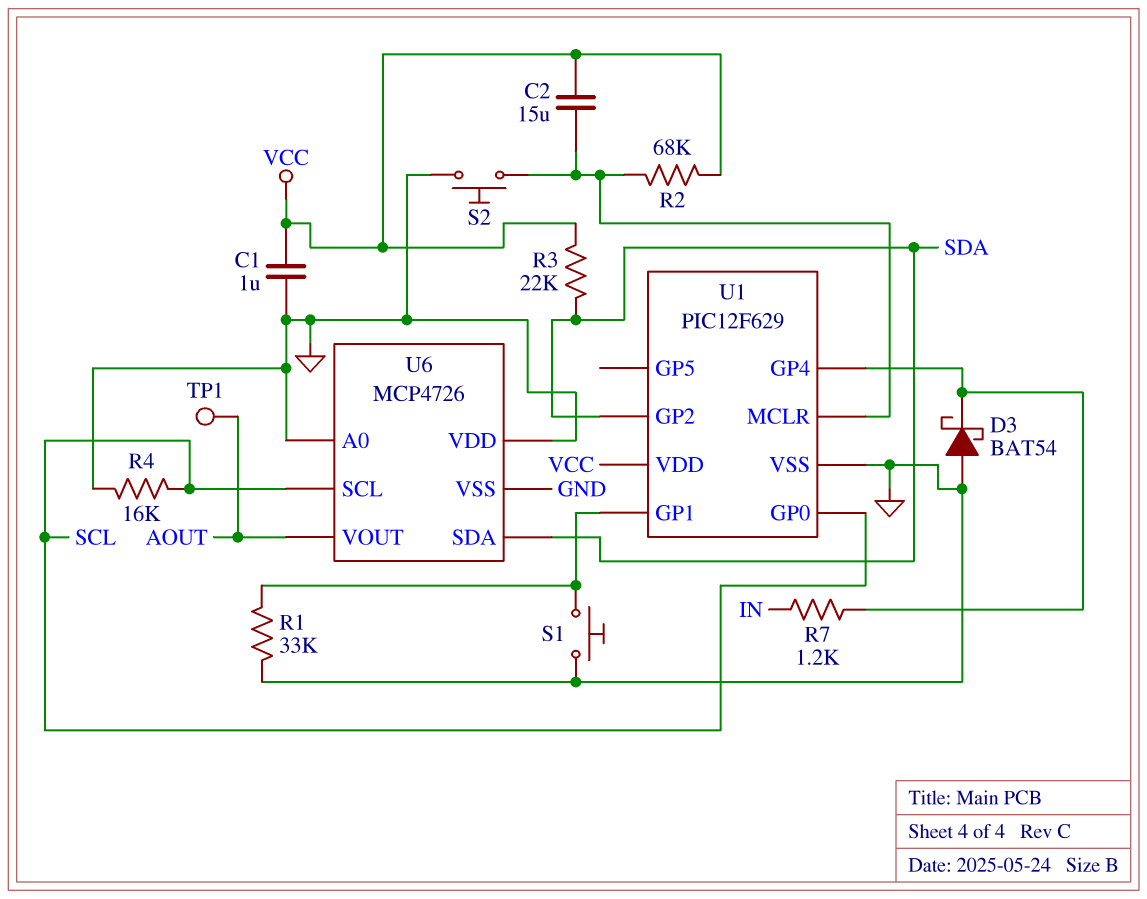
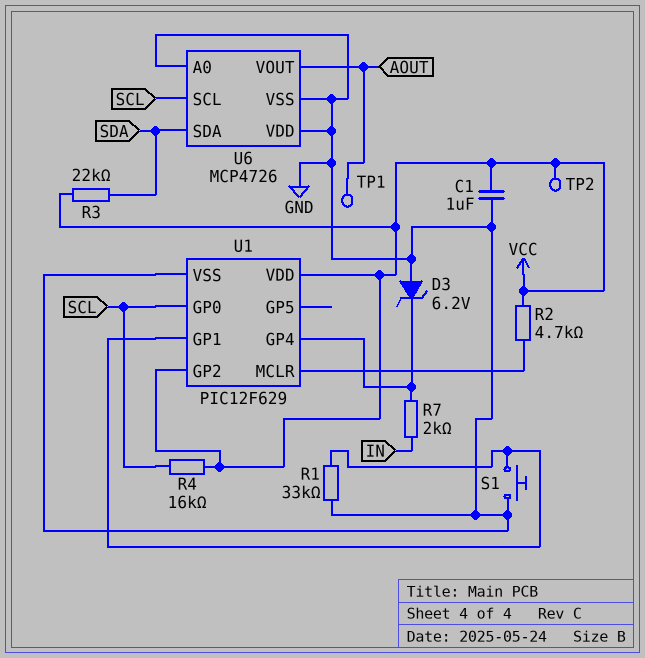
C2: 15uF (U1/MCLR, VCC) -> none
D3: schottky BAT54 (A GND, K U1/GP4) -> zener 6.2V (A GND, K U1/GP4)
R2: 68k (U1/MCLR, VCC) -> 4.7k (U1/MCLR, VCC)
R4: 16k (GND, SCL) -> 16k (SCL, VCC)
R7: 1.2k (IN, U1/GP4) -> 2k (IN, U1/GP4)
S2: button (GND, U1/MCLR) -> none
TP2: none -> test point (VCC)
U1 pin GP2: SDA -> VCC

